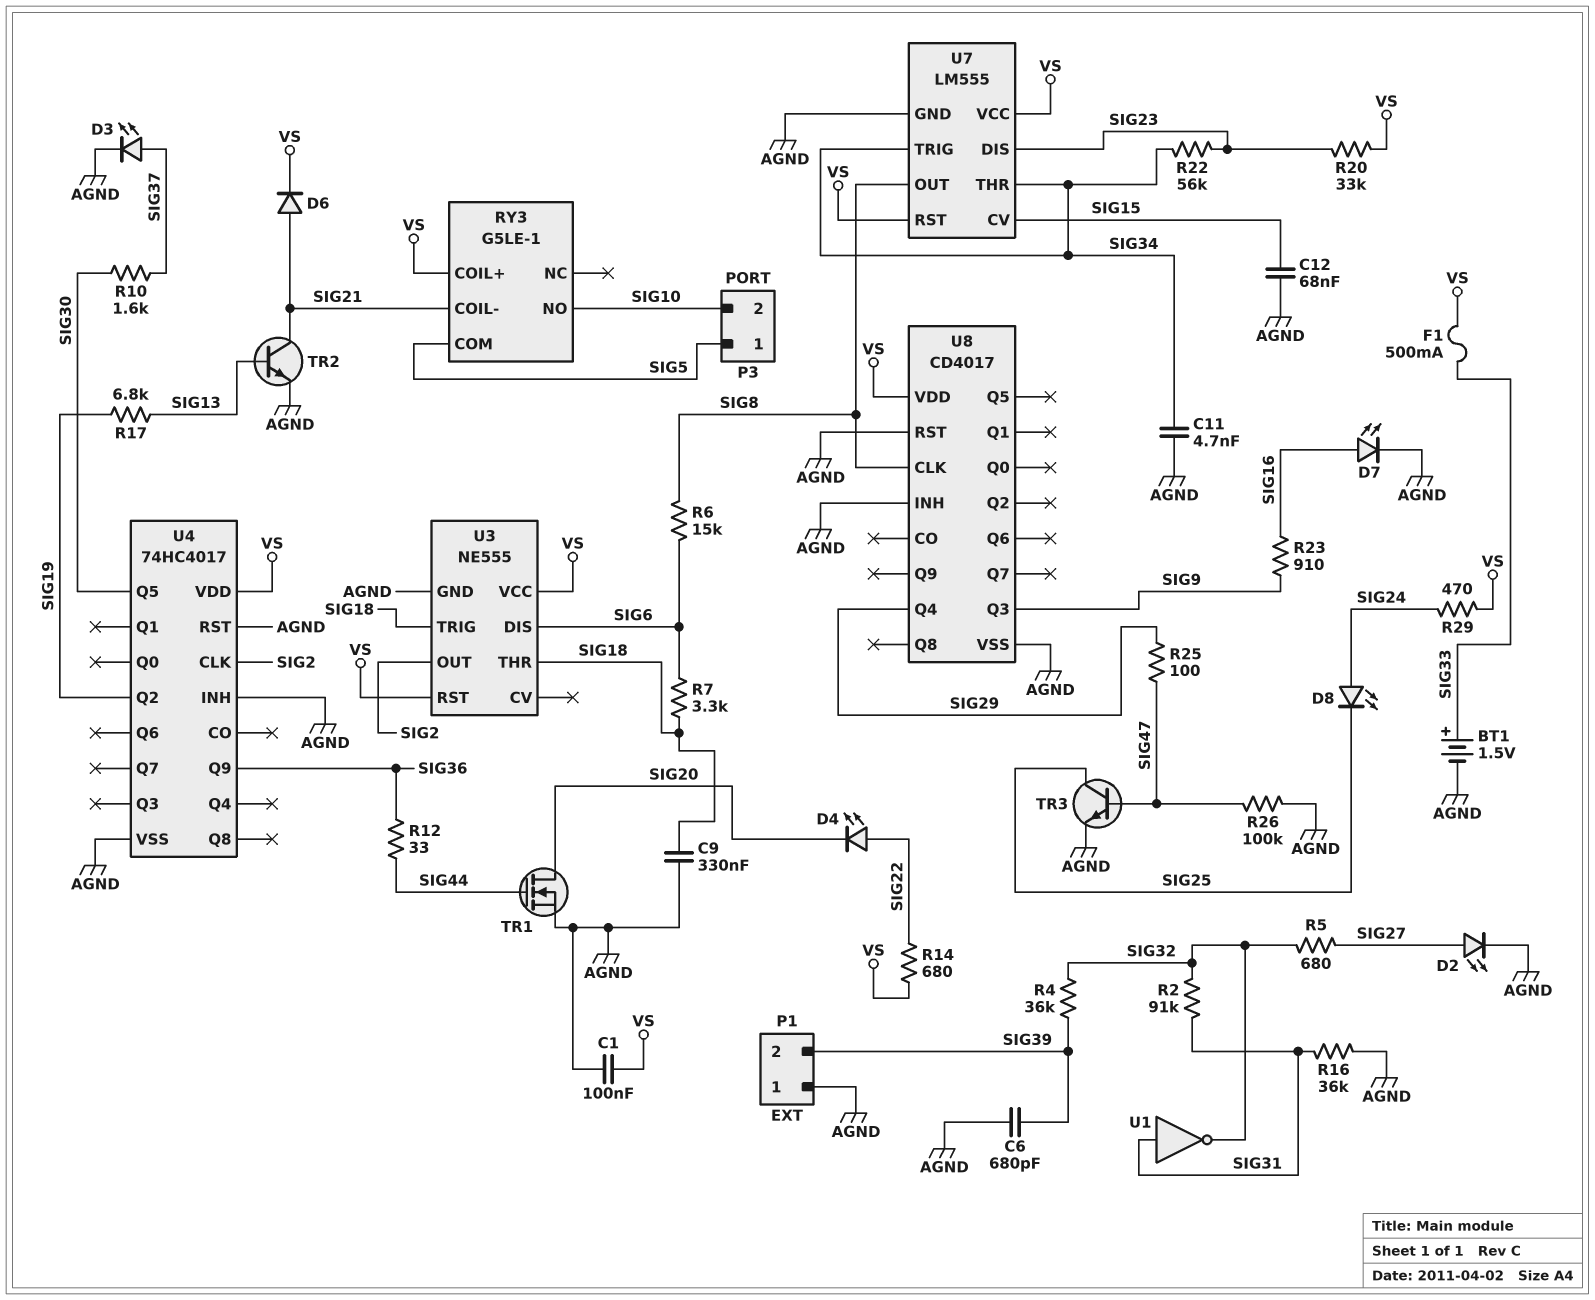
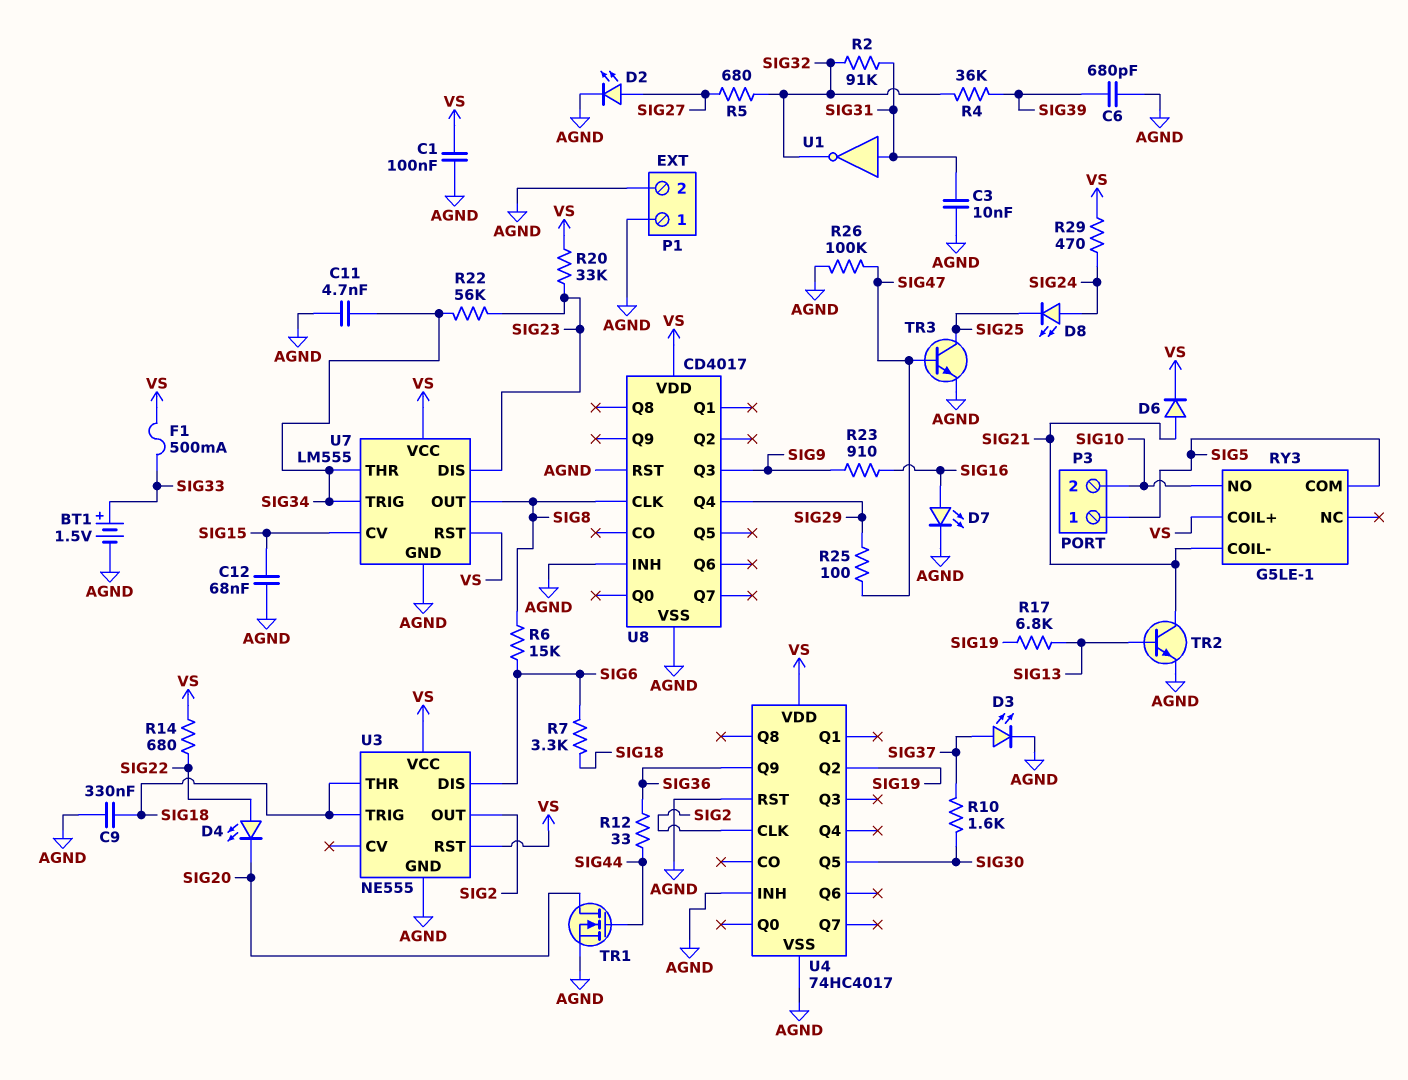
C3: none -> 10nF (AGND, SIG31)
P1 pin 2: SIG39 -> AGND
R16: 36k (AGND, SIG31) -> none

